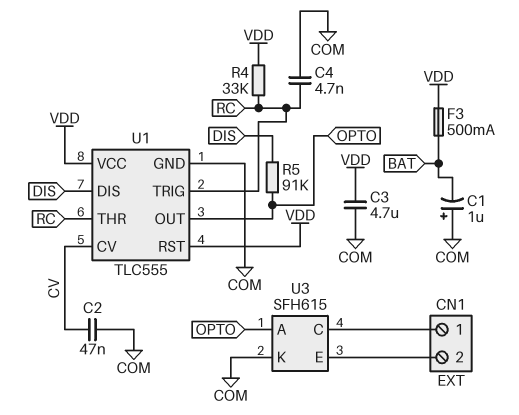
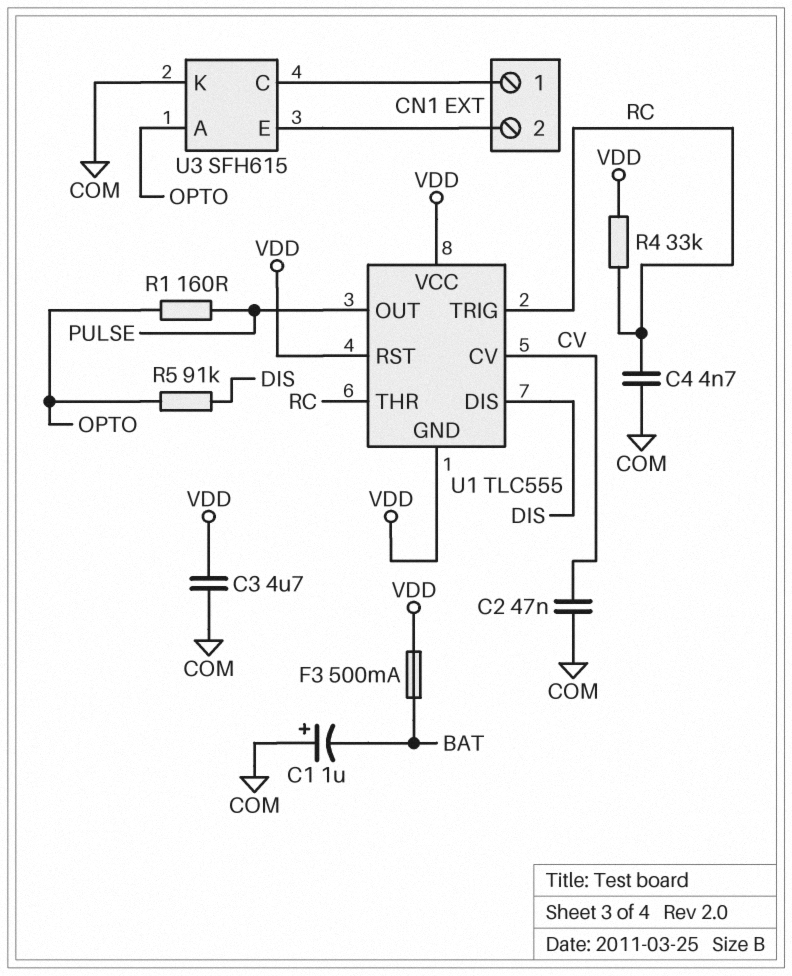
R1: none -> 160 (OPTO, PULSE)
U1 pin GND: COM -> VDD
U1 pin OUT: OPTO -> PULSE

